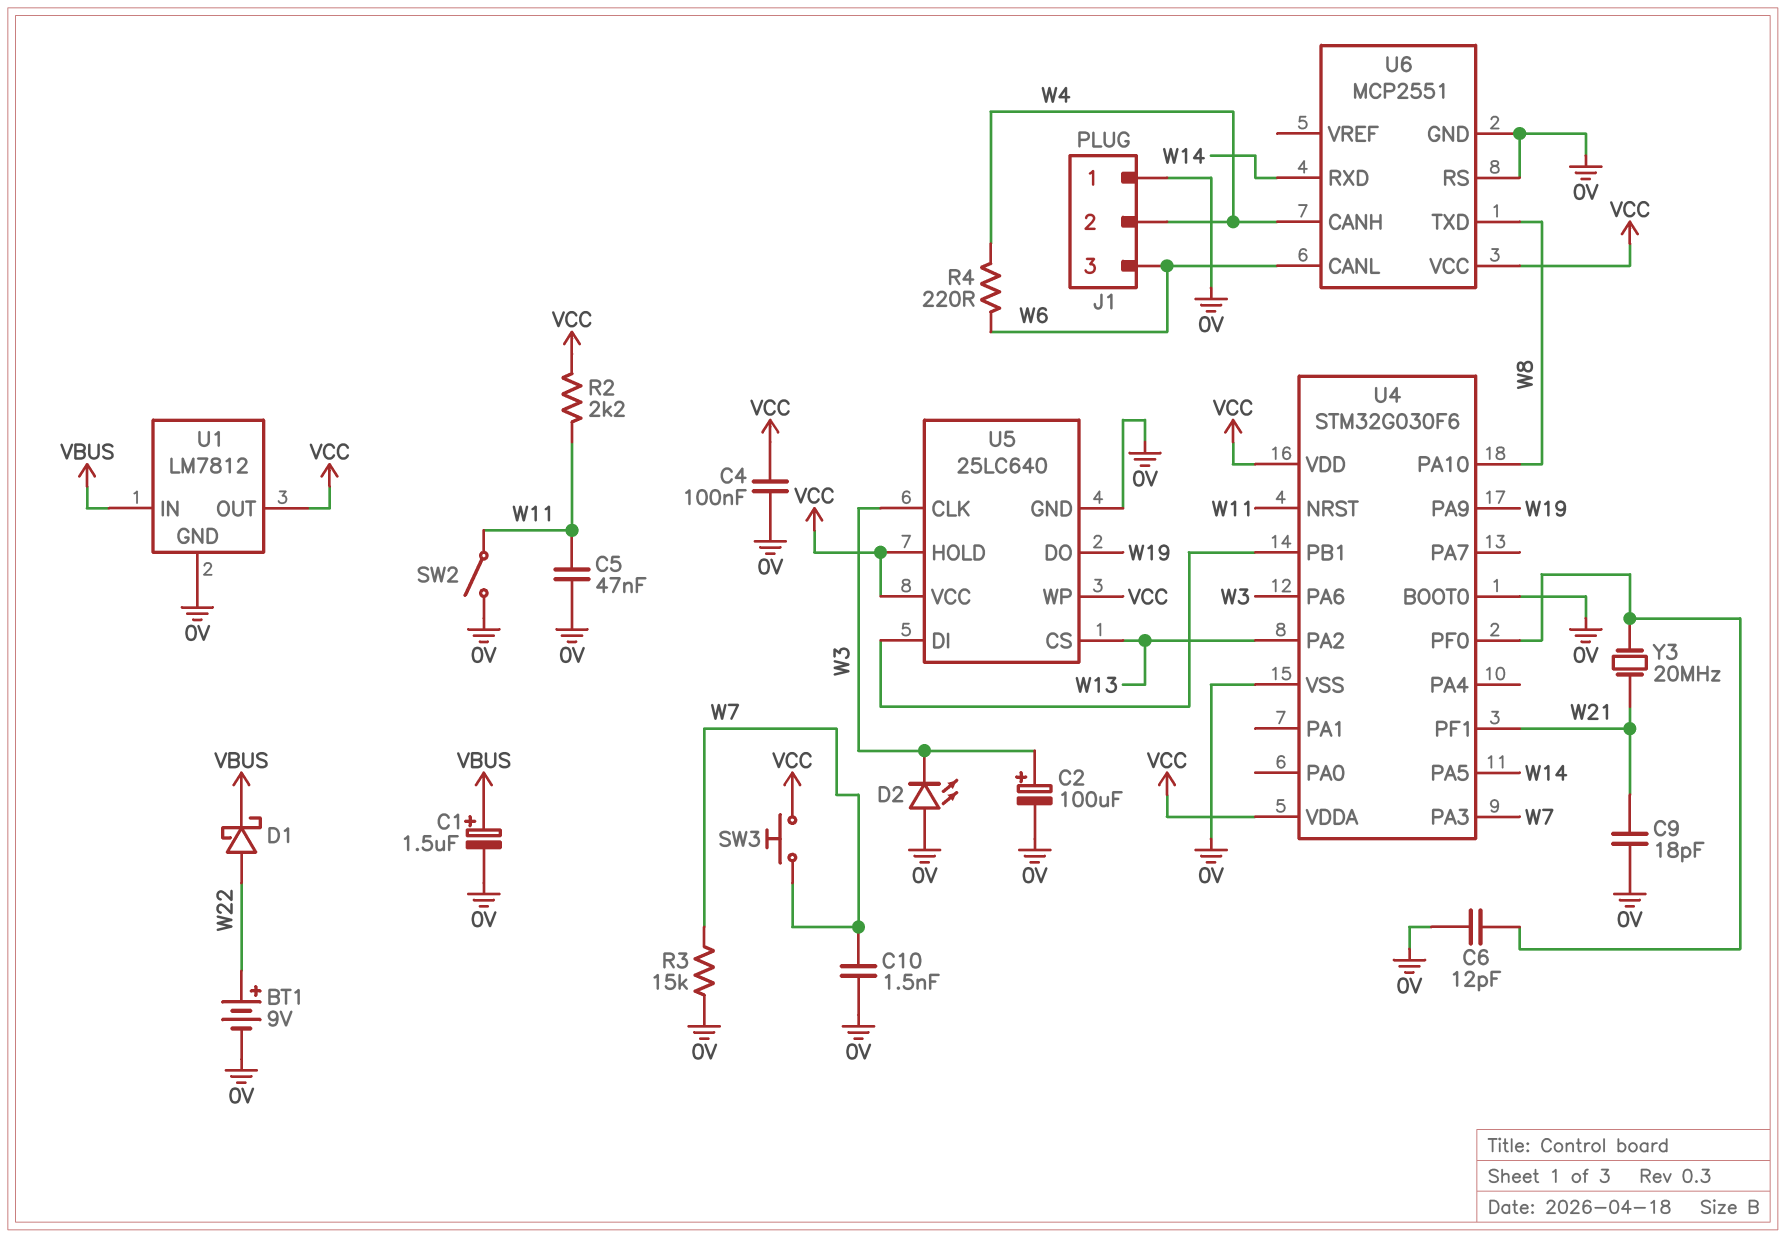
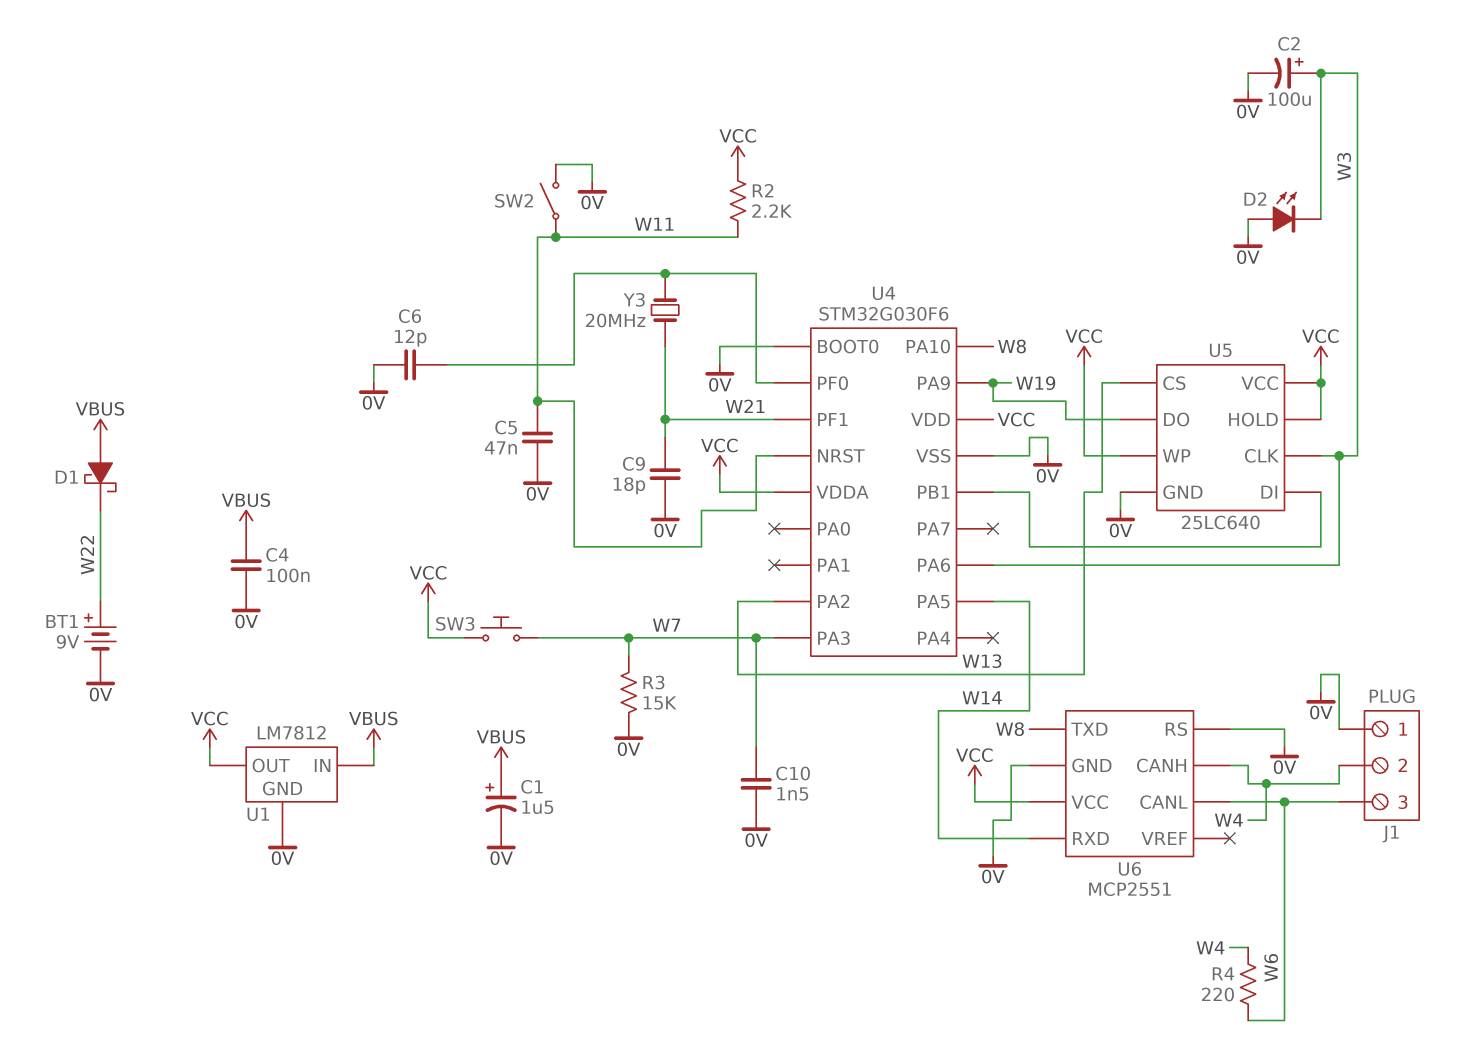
C4: 100nF (0V, VCC) -> 100nF (0V, VBUS)
D1: schottky (A W22, K VBUS) -> schottky (A VBUS, K W22)

